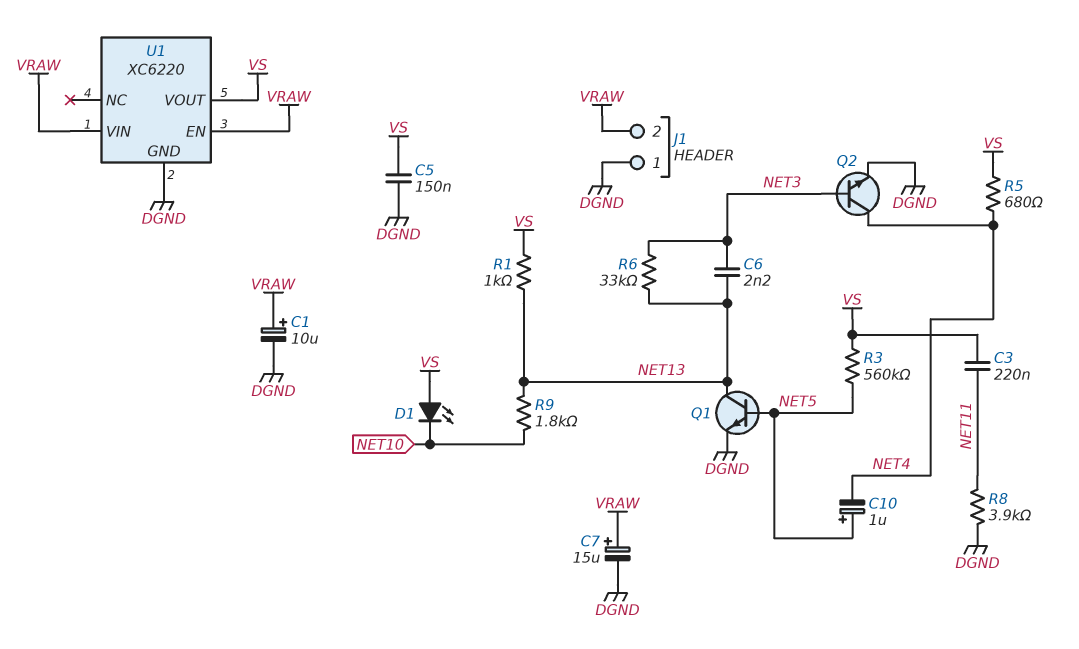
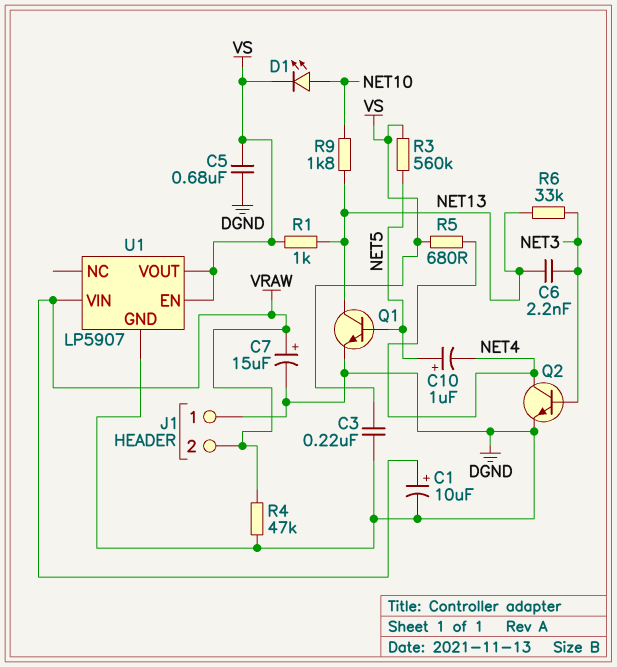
C3: 220nF (NET11, VS) -> 220nF (DGND, VS)
C5: 150nF (DGND, VS) -> 680nF (DGND, VS)
D1: LED (A VS, K NET10) -> LED (A NET10, K VS)
R4: none -> 47k (DGND, VRAW)
R8: 3.9k (DGND, NET11) -> none
U1: XC6220 -> LP5907
U1 pin EN: VRAW -> VS

